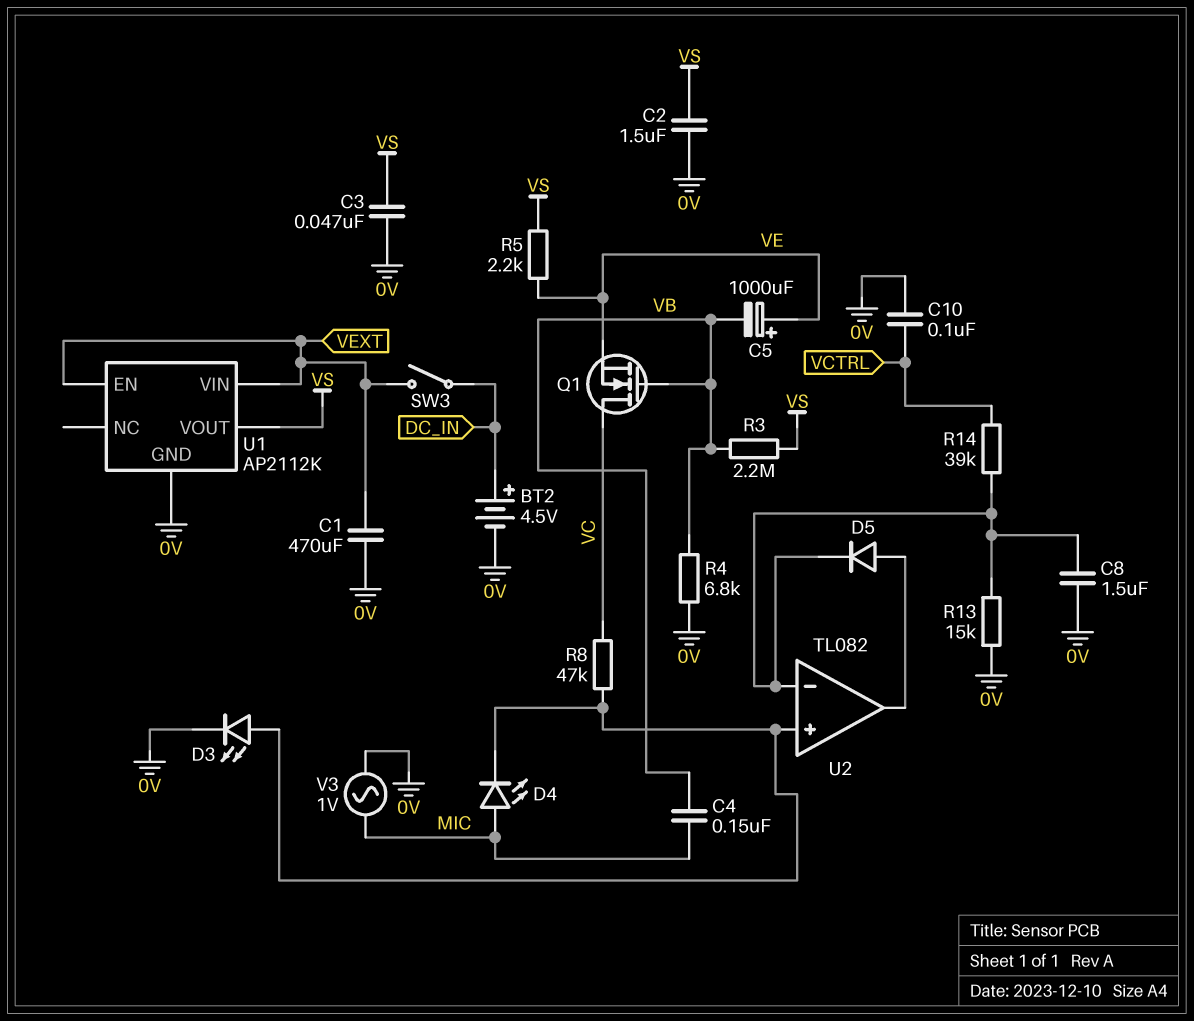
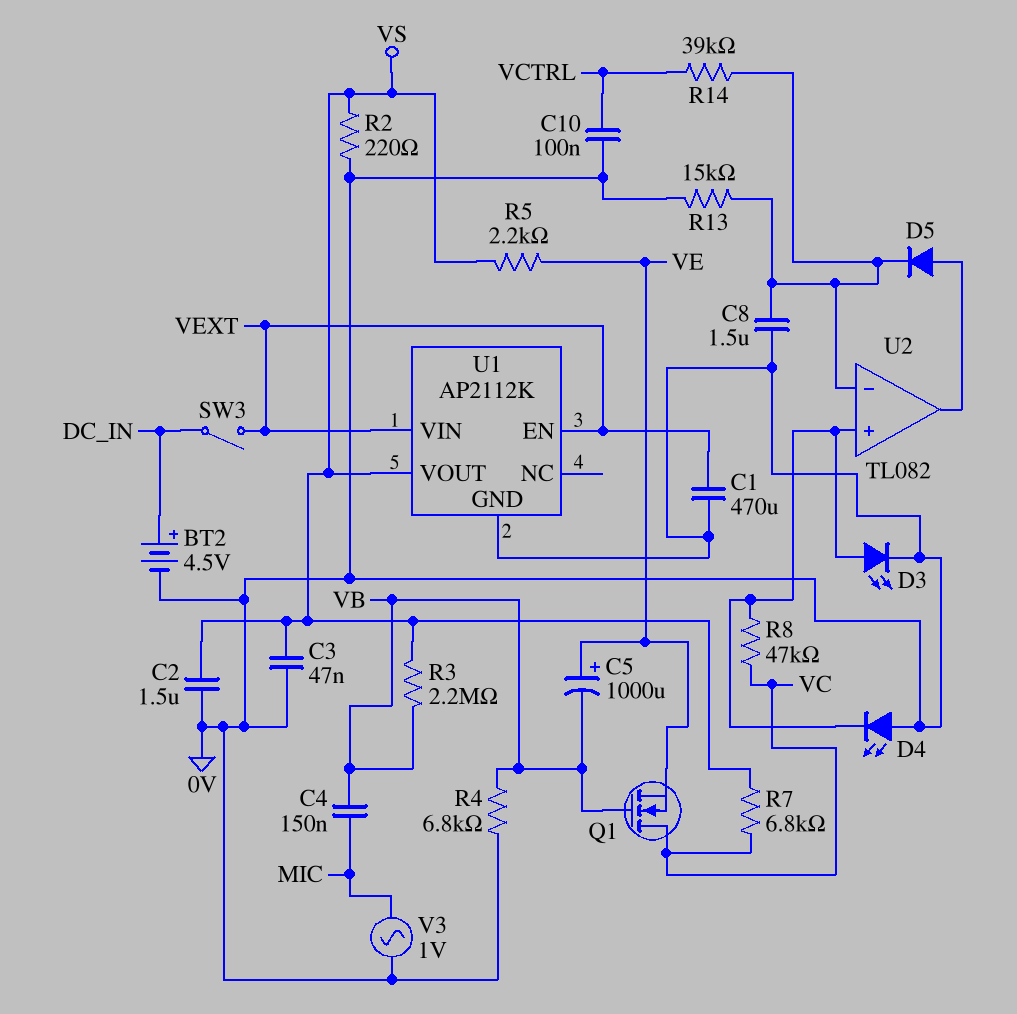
D4: LED (A MIC, K U2/in+) -> LED (A 0V, K U2/in+)
R2: none -> 220 (0V, VS)
R7: none -> 6.8k (VC, VS)

